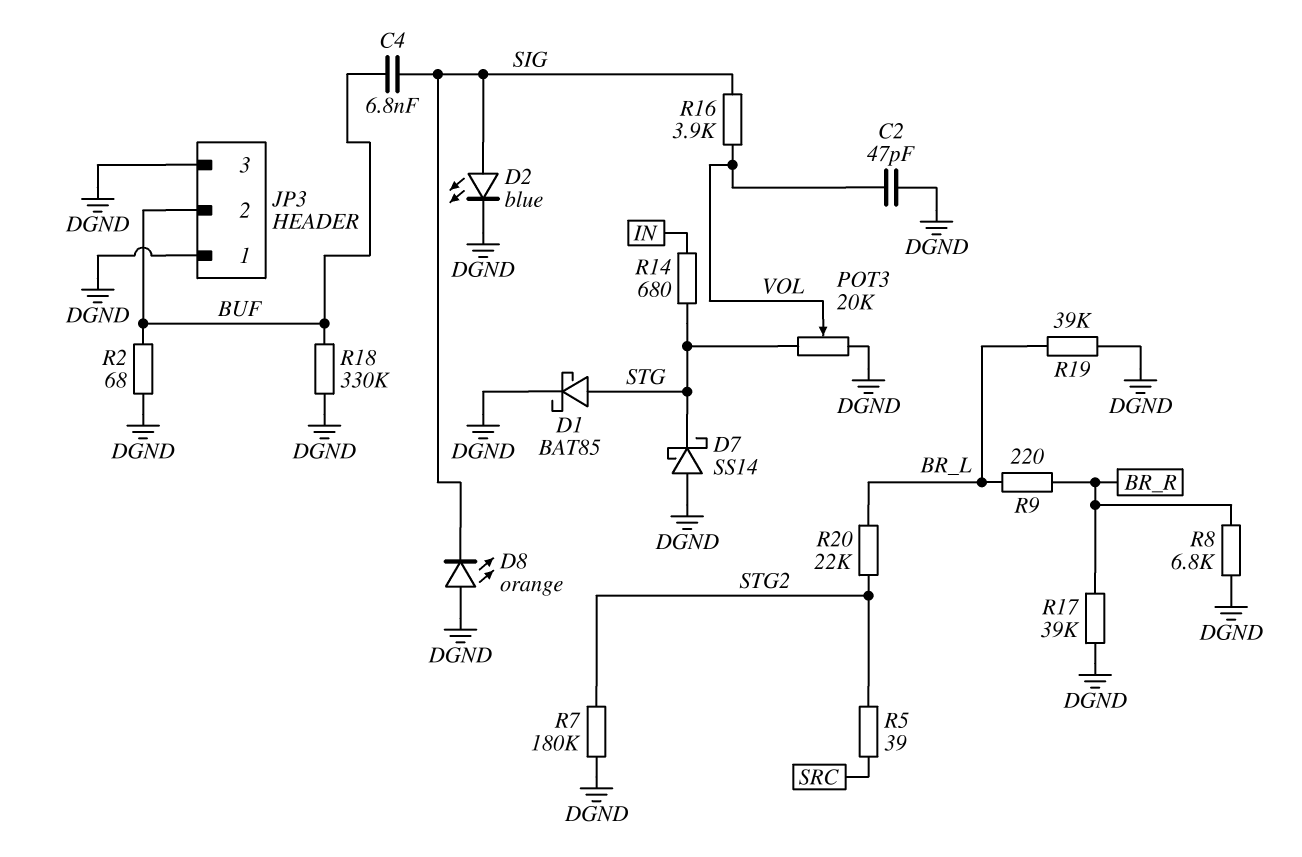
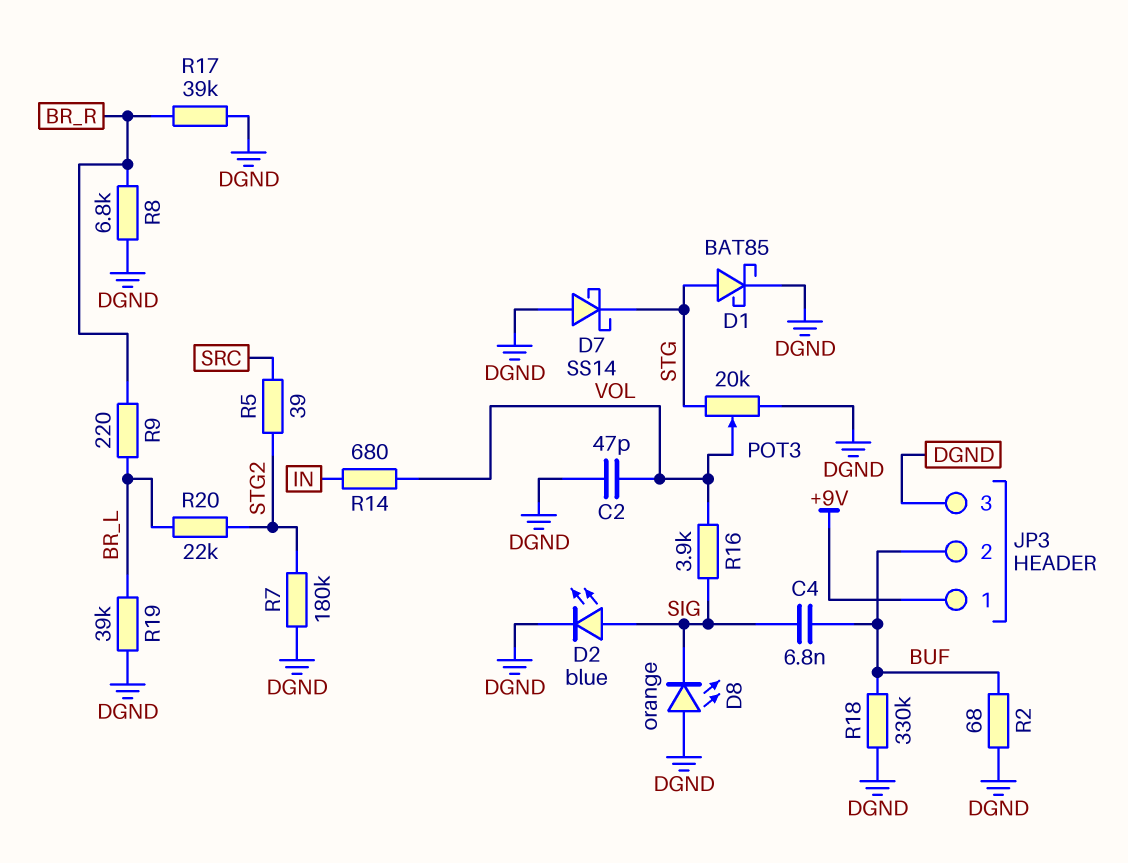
JP3 pin 1: DGND -> +9V
R14: 680 (IN, STG) -> 680 (IN, VOL)

